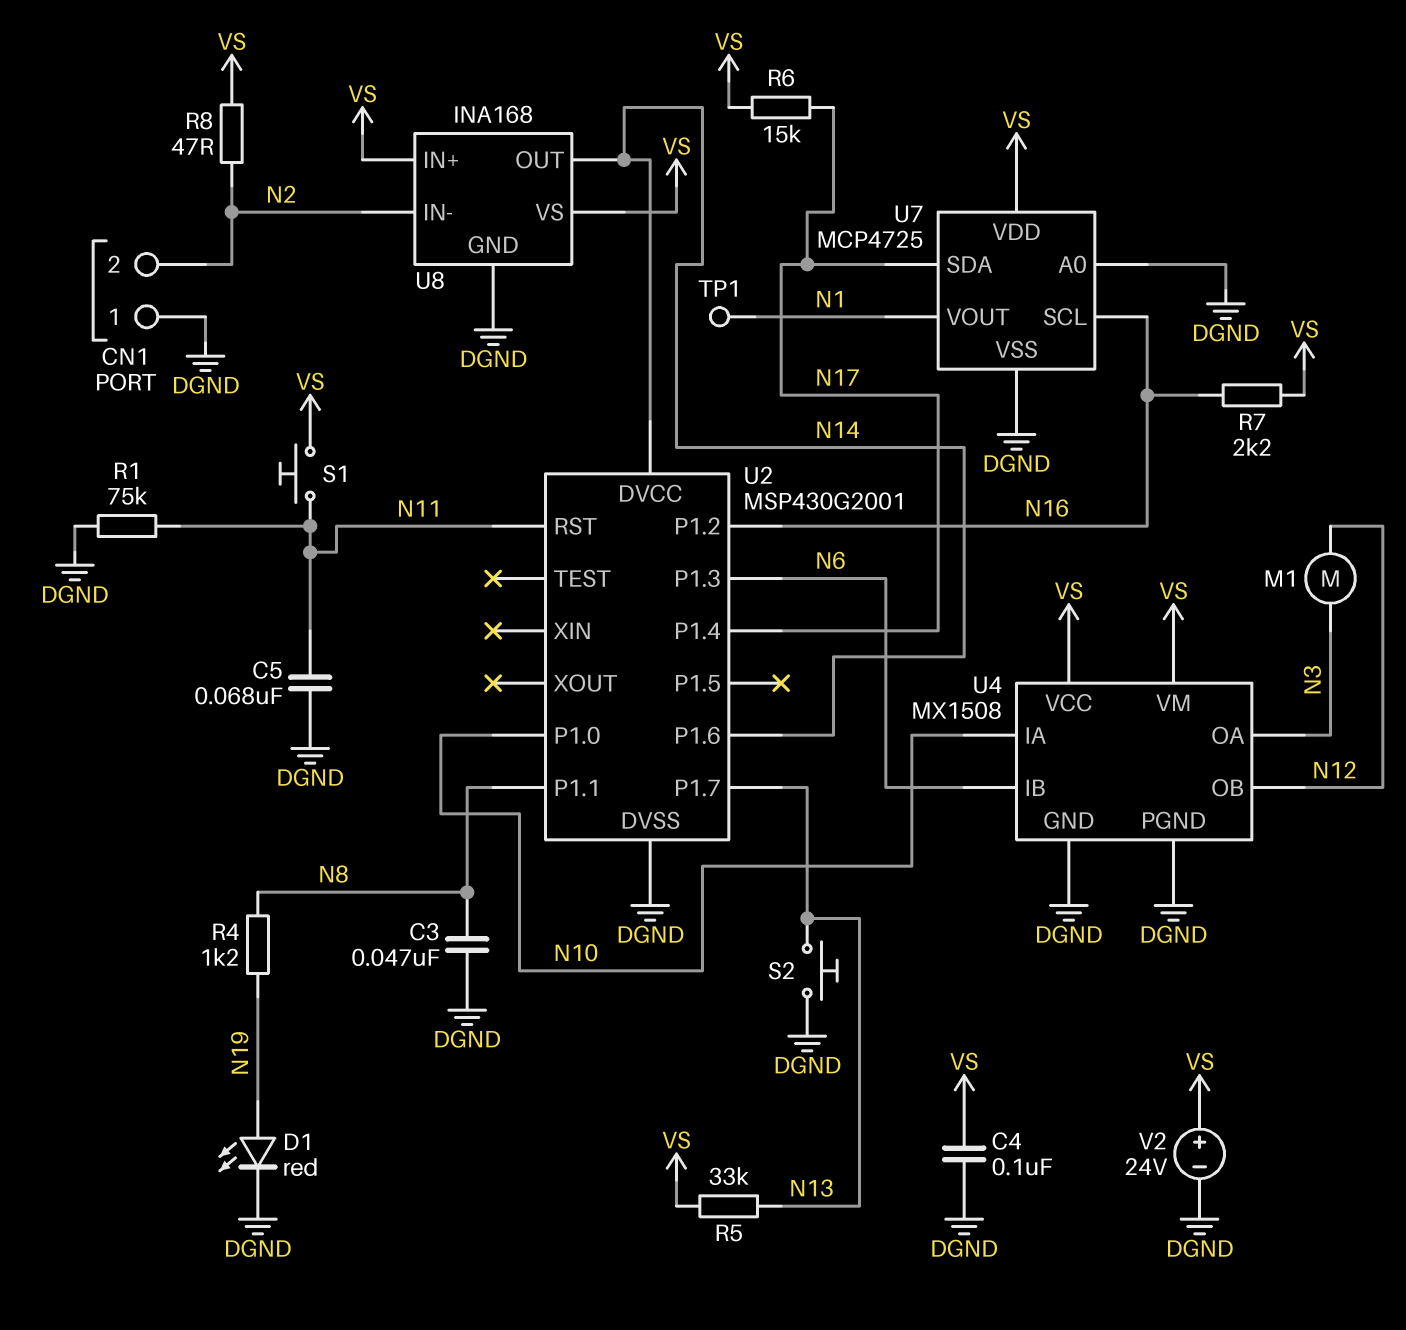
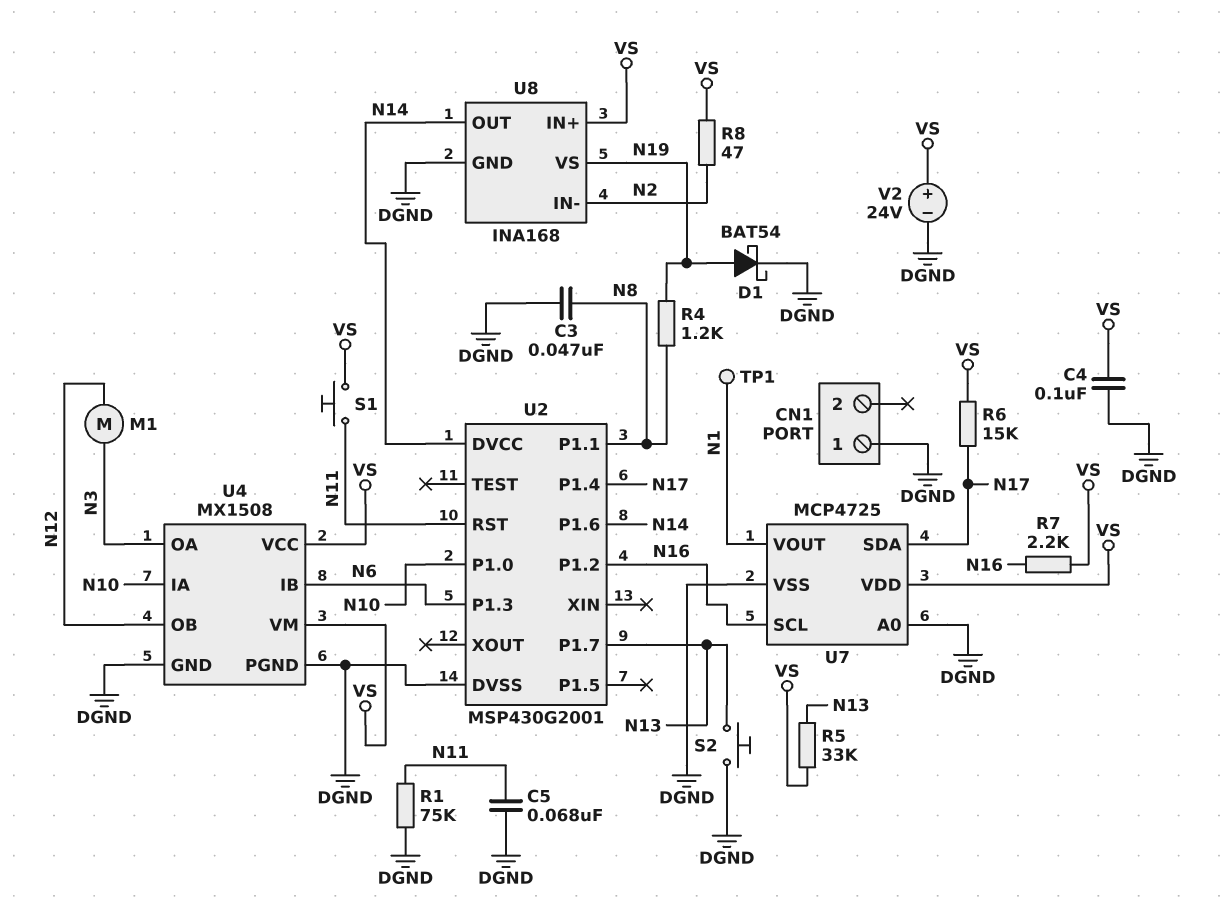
CN1 pin 2: N2 -> none
D1: LED red (A N19, K DGND) -> schottky BAT54 (A N19, K DGND)
U8 pin VS: VS -> N19

